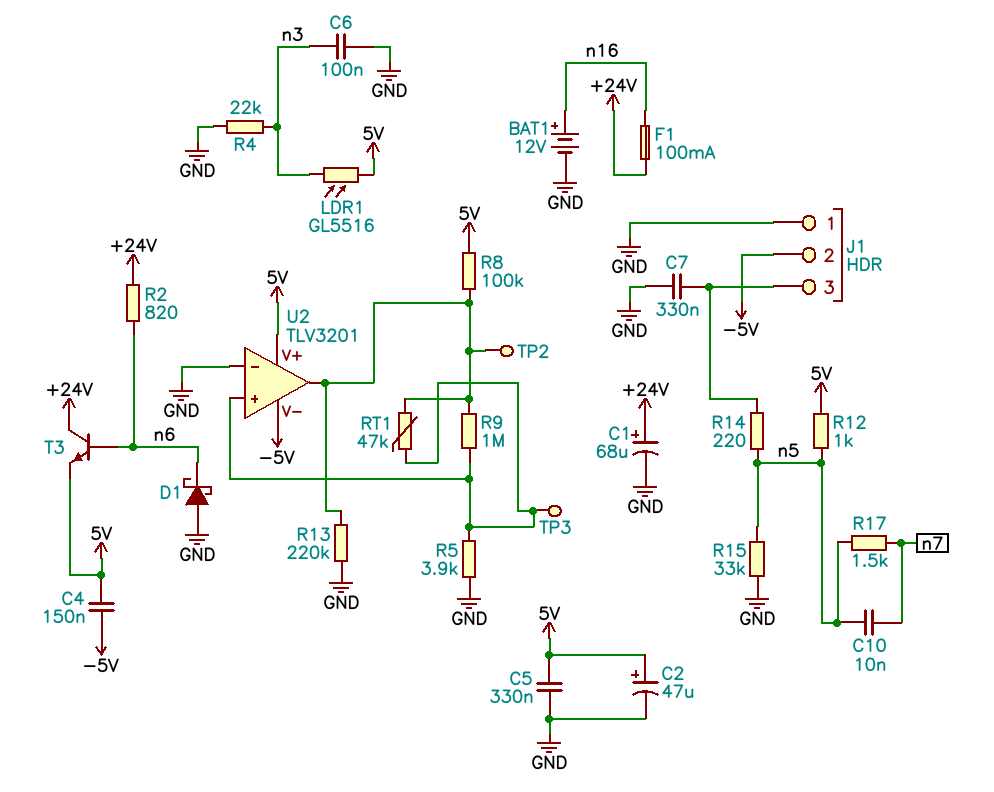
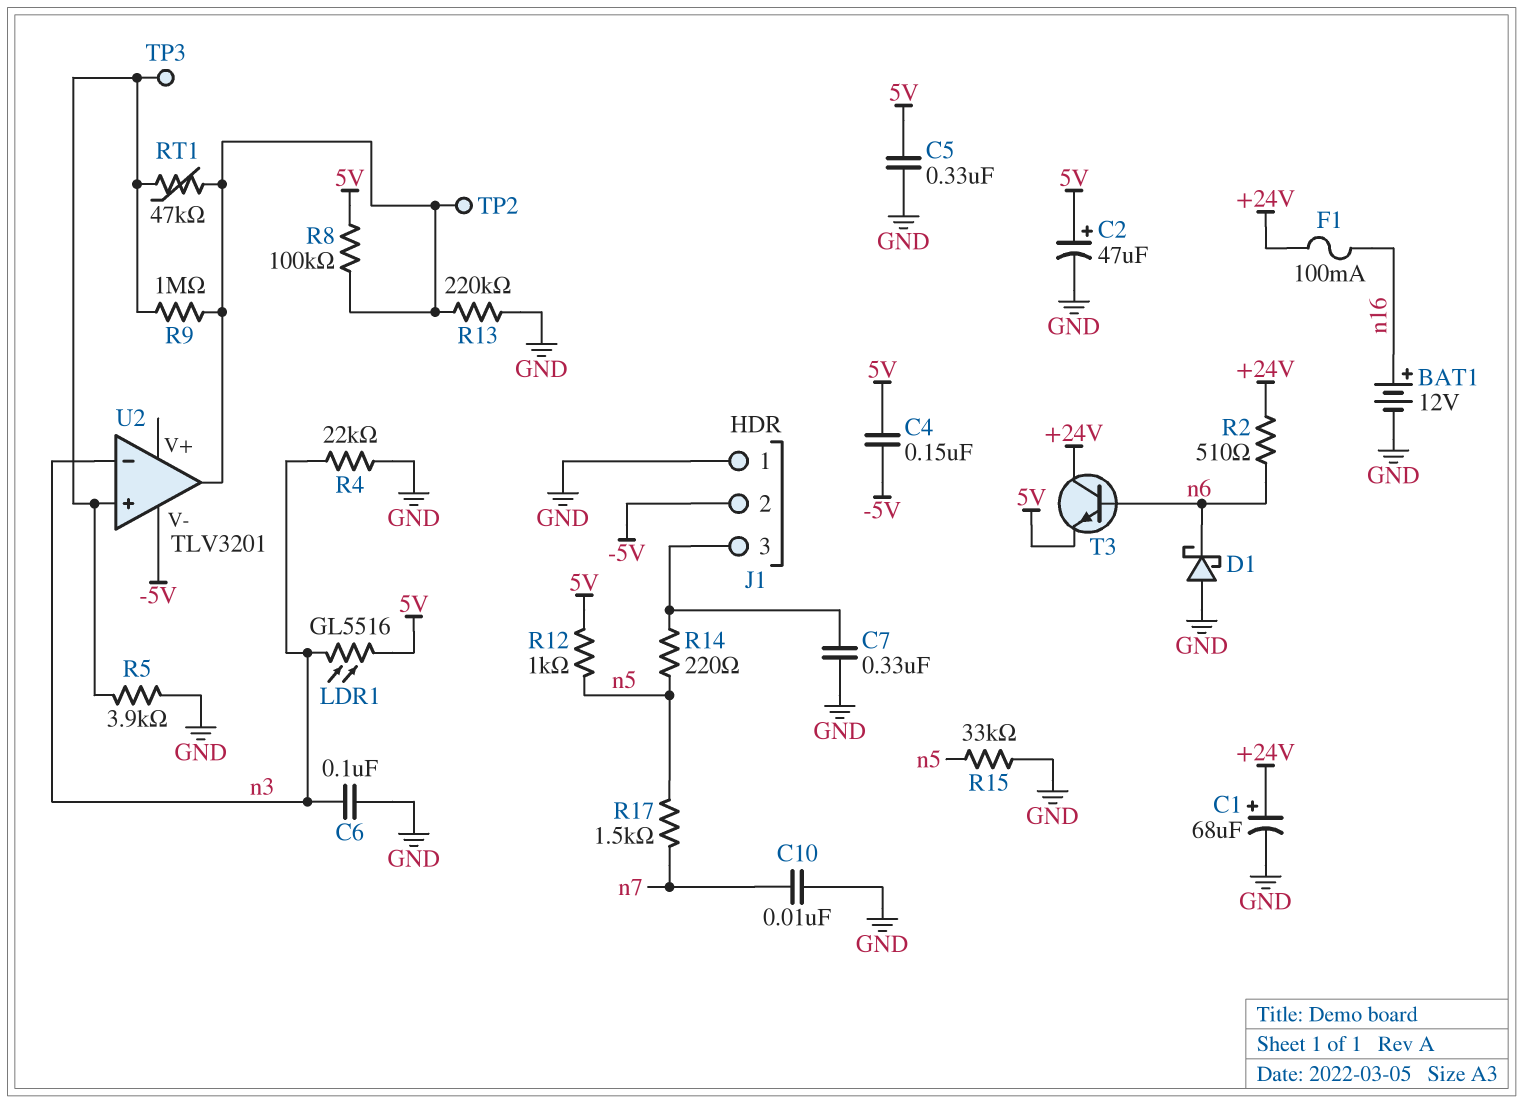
C10: 10nF (n5, n7) -> 10nF (GND, n7)
R2: 820 (+24V, n6) -> 510 (+24V, n6)
U2 pin V+: 5V -> none
U2 pin in-: GND -> n3

